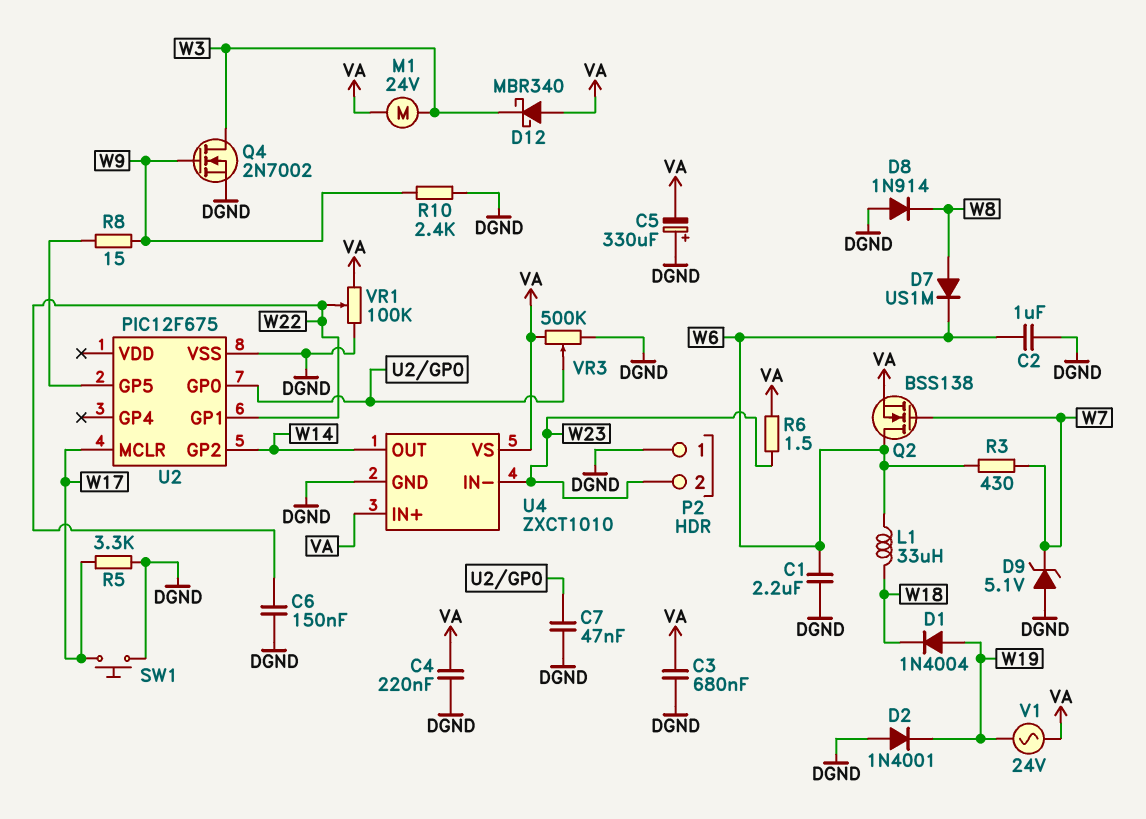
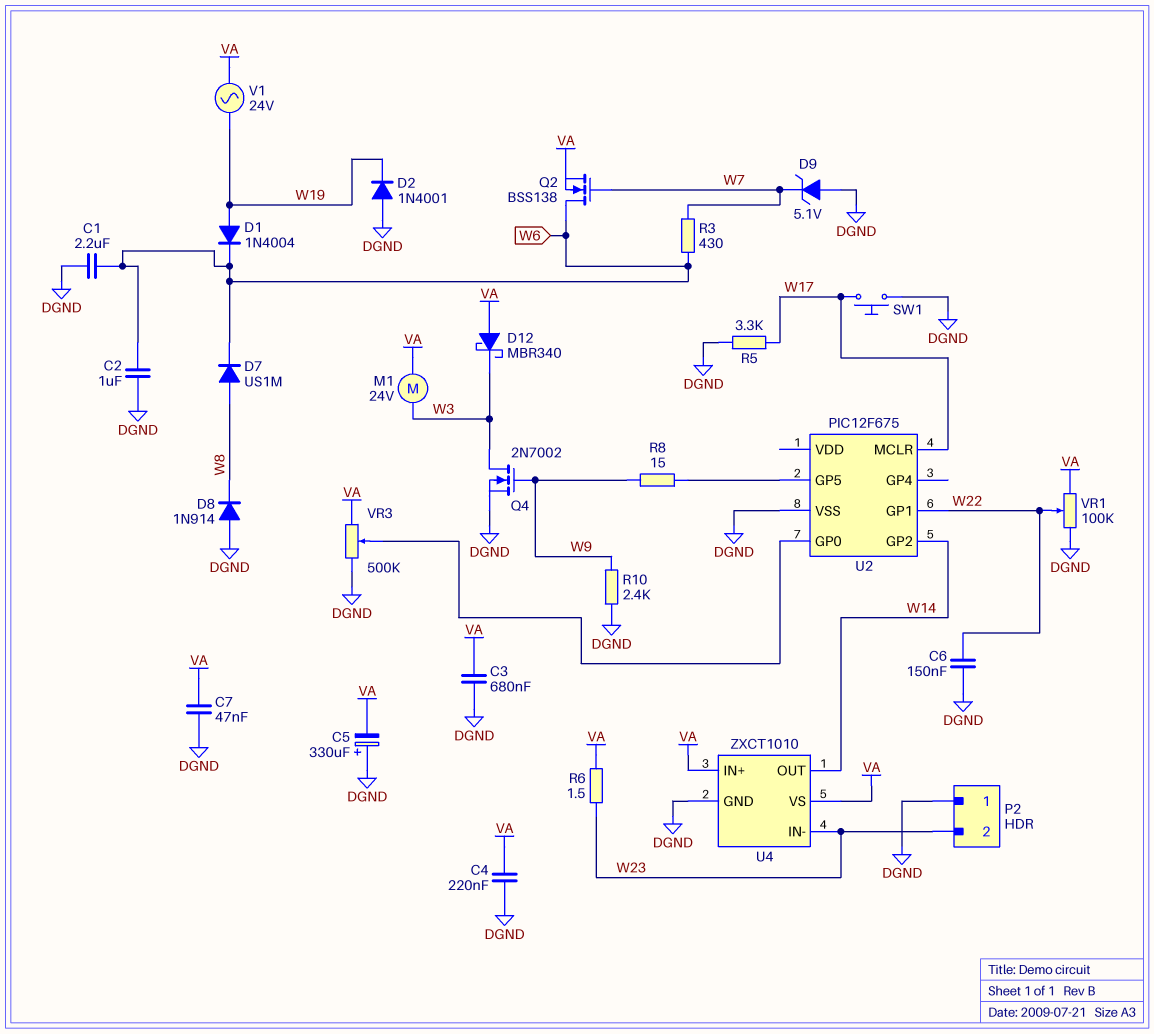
C7: 47nF (DGND, U2/GP0) -> 47nF (DGND, VA)
D1: diode 1N4004 (A W19, K W18) -> diode 1N4004 (A W19, K W6)
L1: 33uH (W6, W18) -> none

